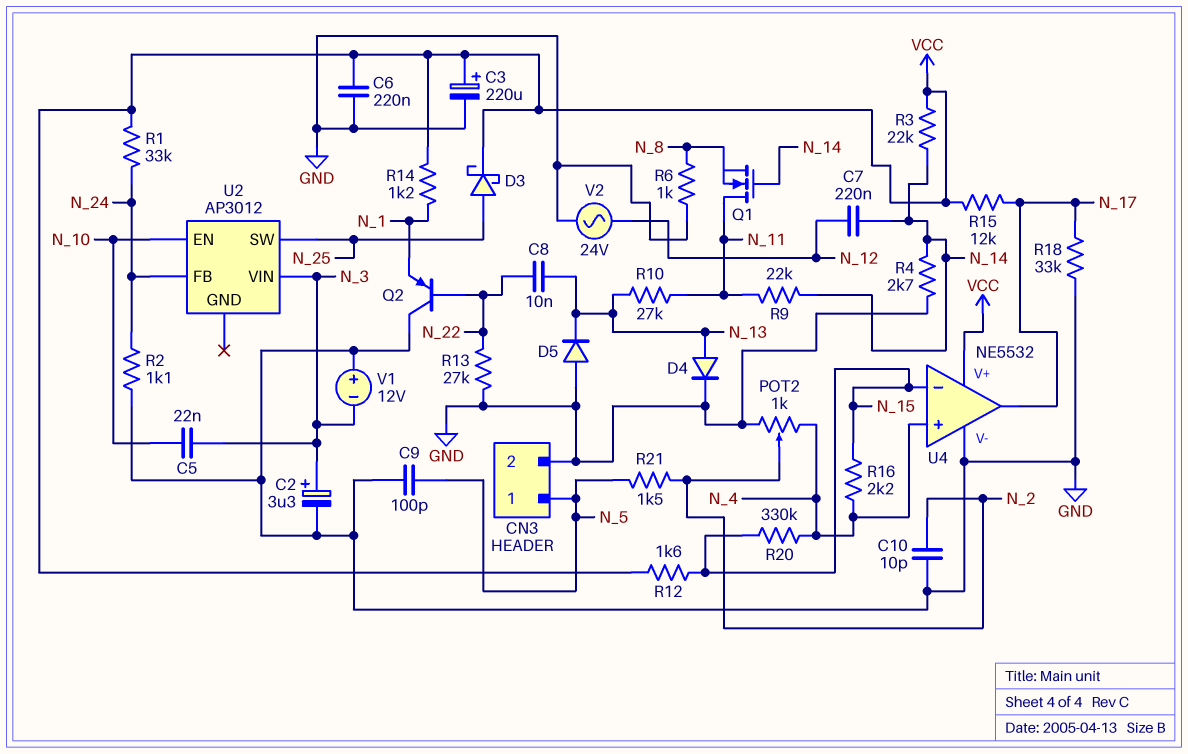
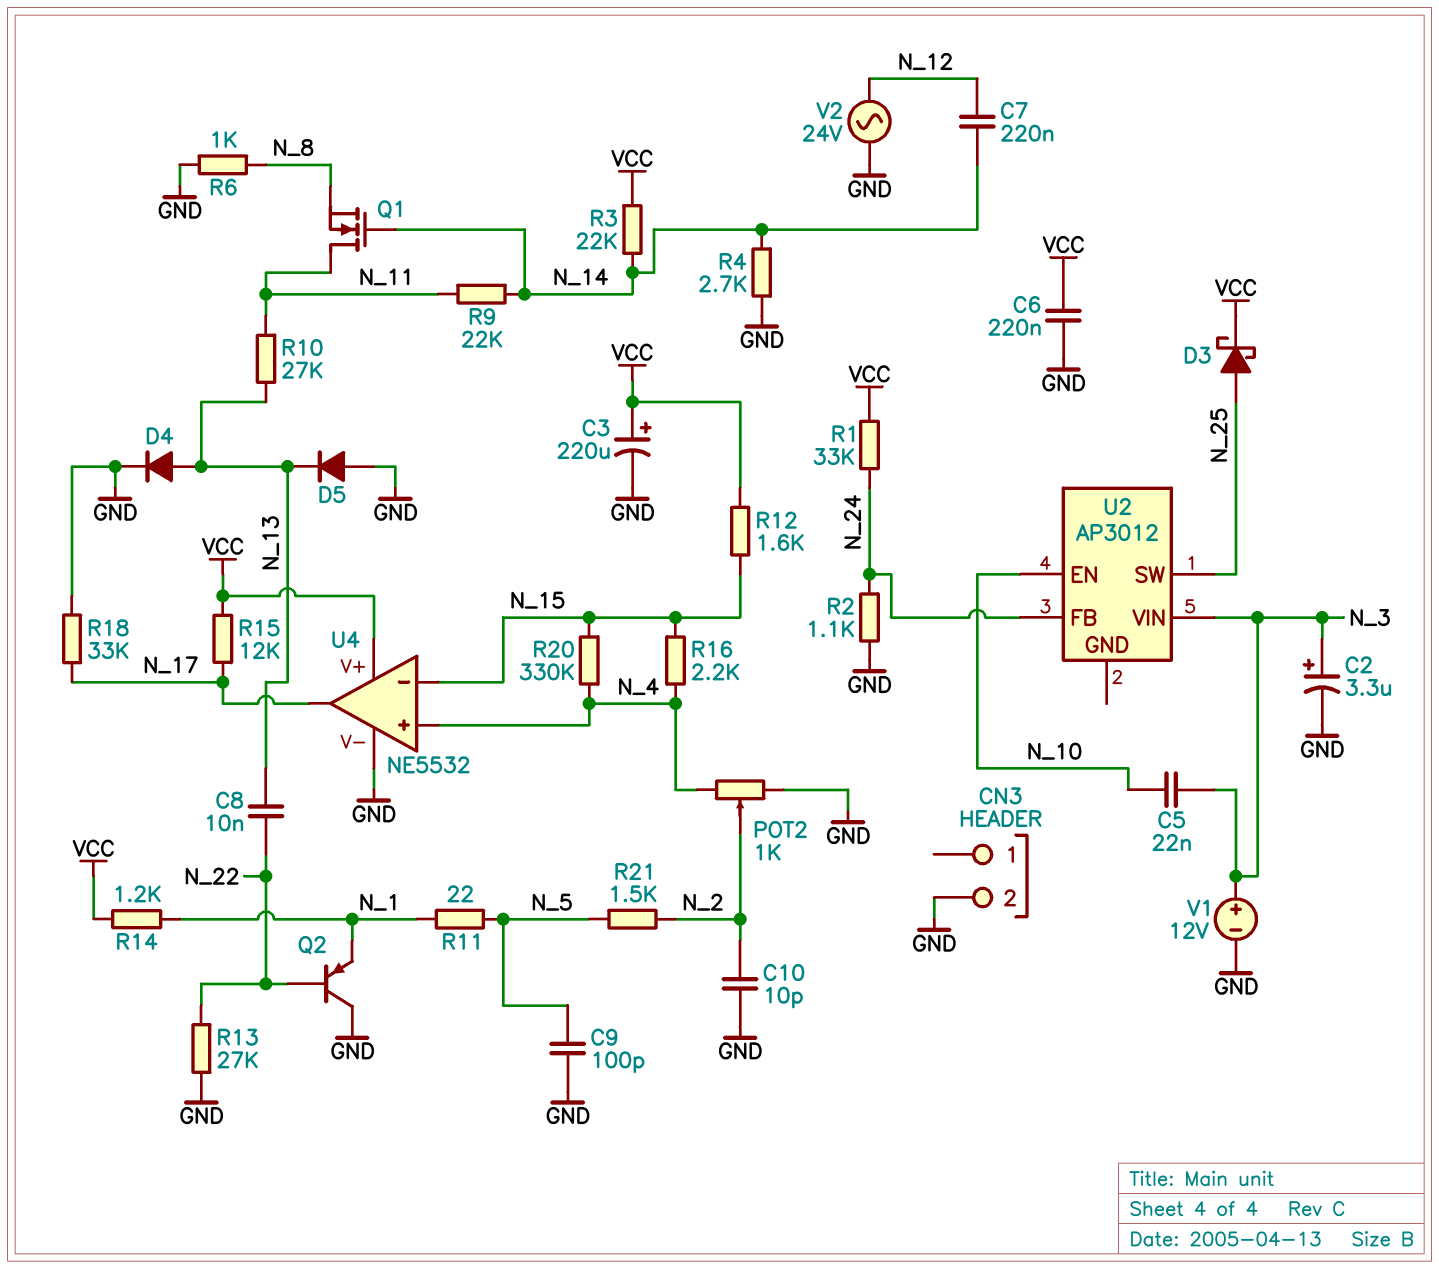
CN3 pin 1: N_5 -> none
R11: none -> 22 (N_1, N_5)
V1: 12V (plus GND, minus N_3) -> 12V (plus N_3, minus GND)

